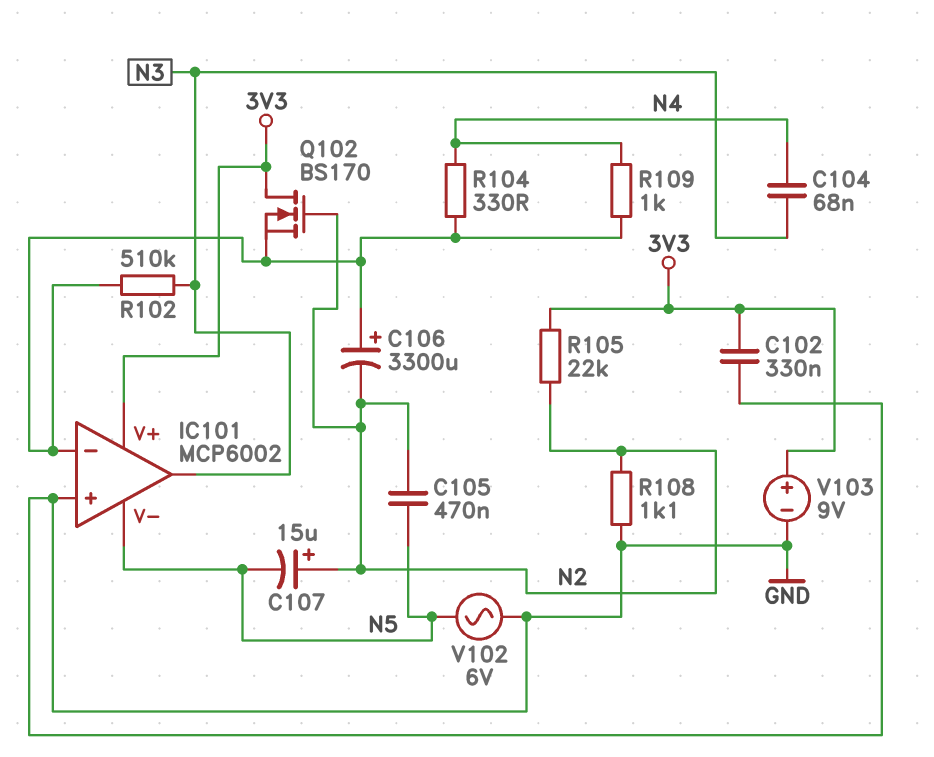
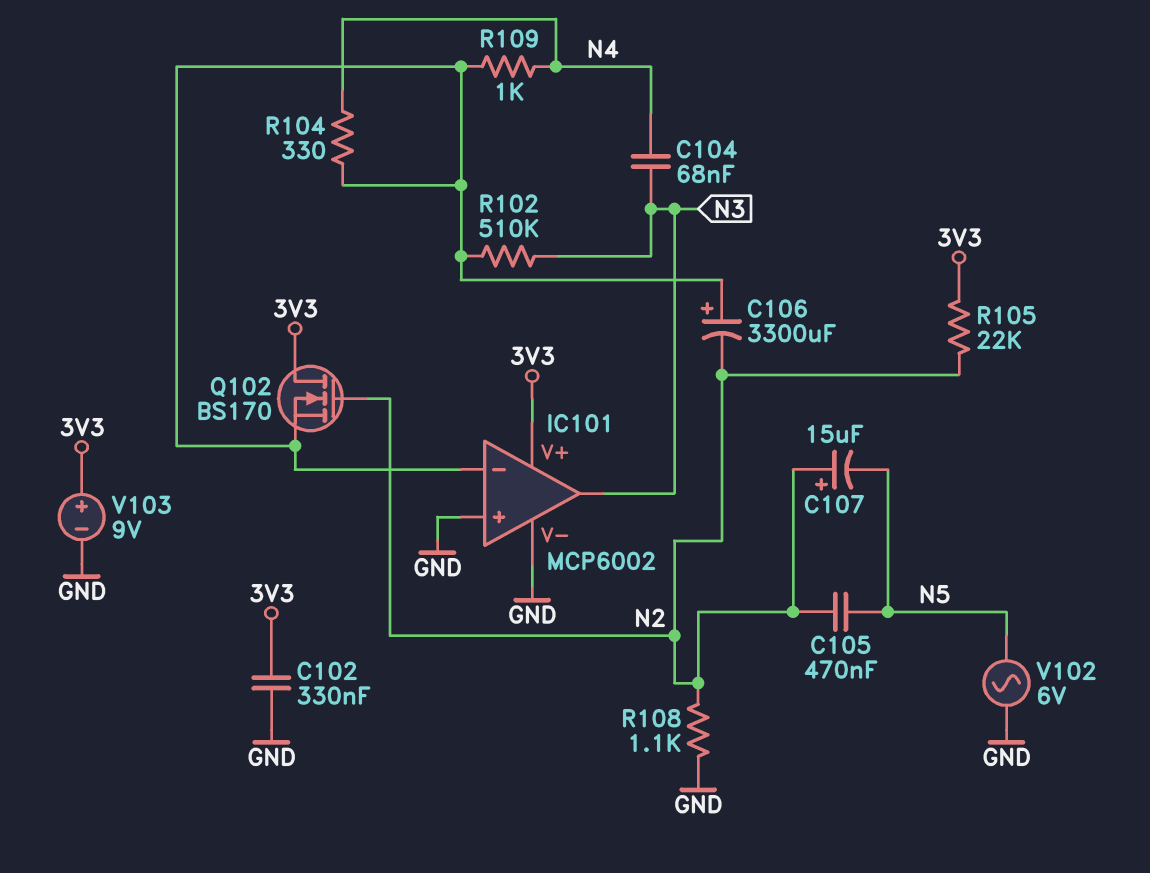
IC101 pin V-: N5 -> GND

